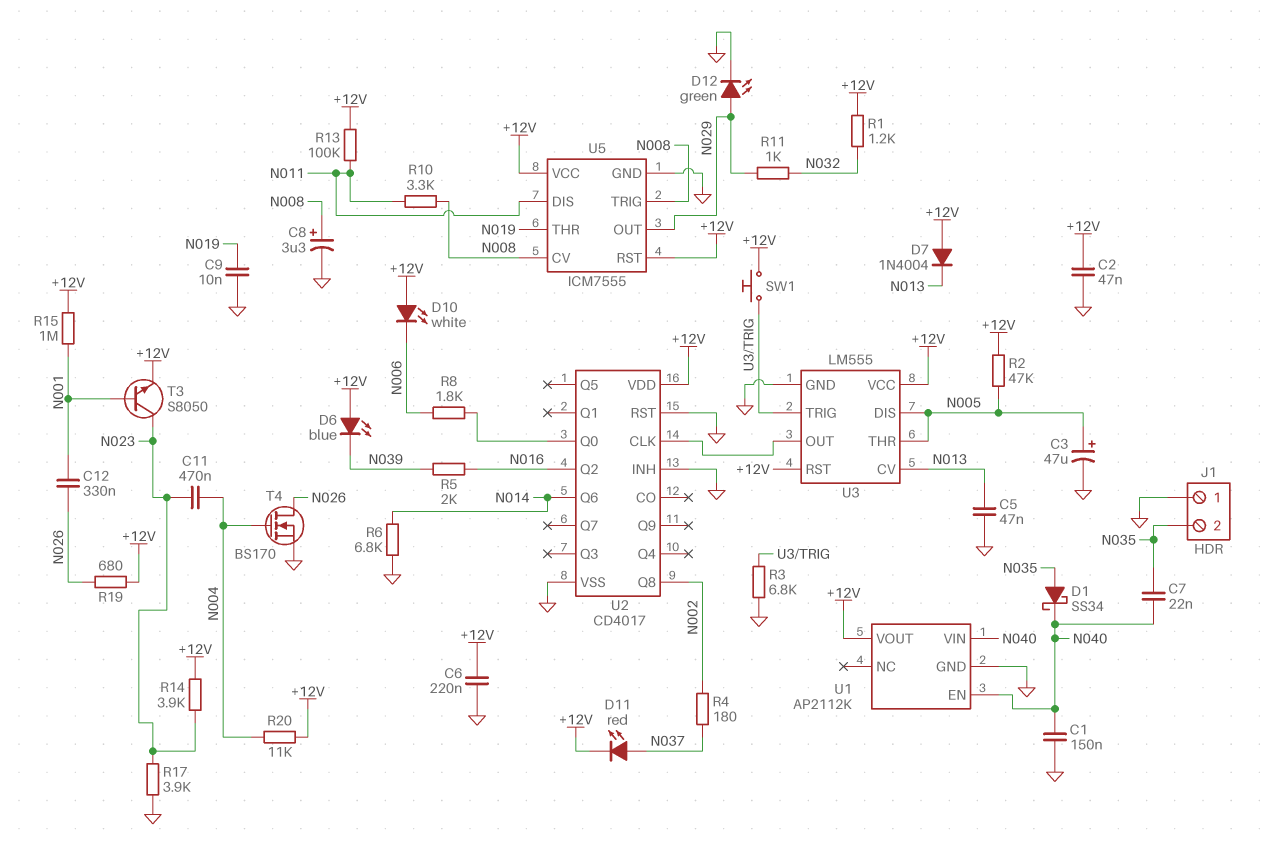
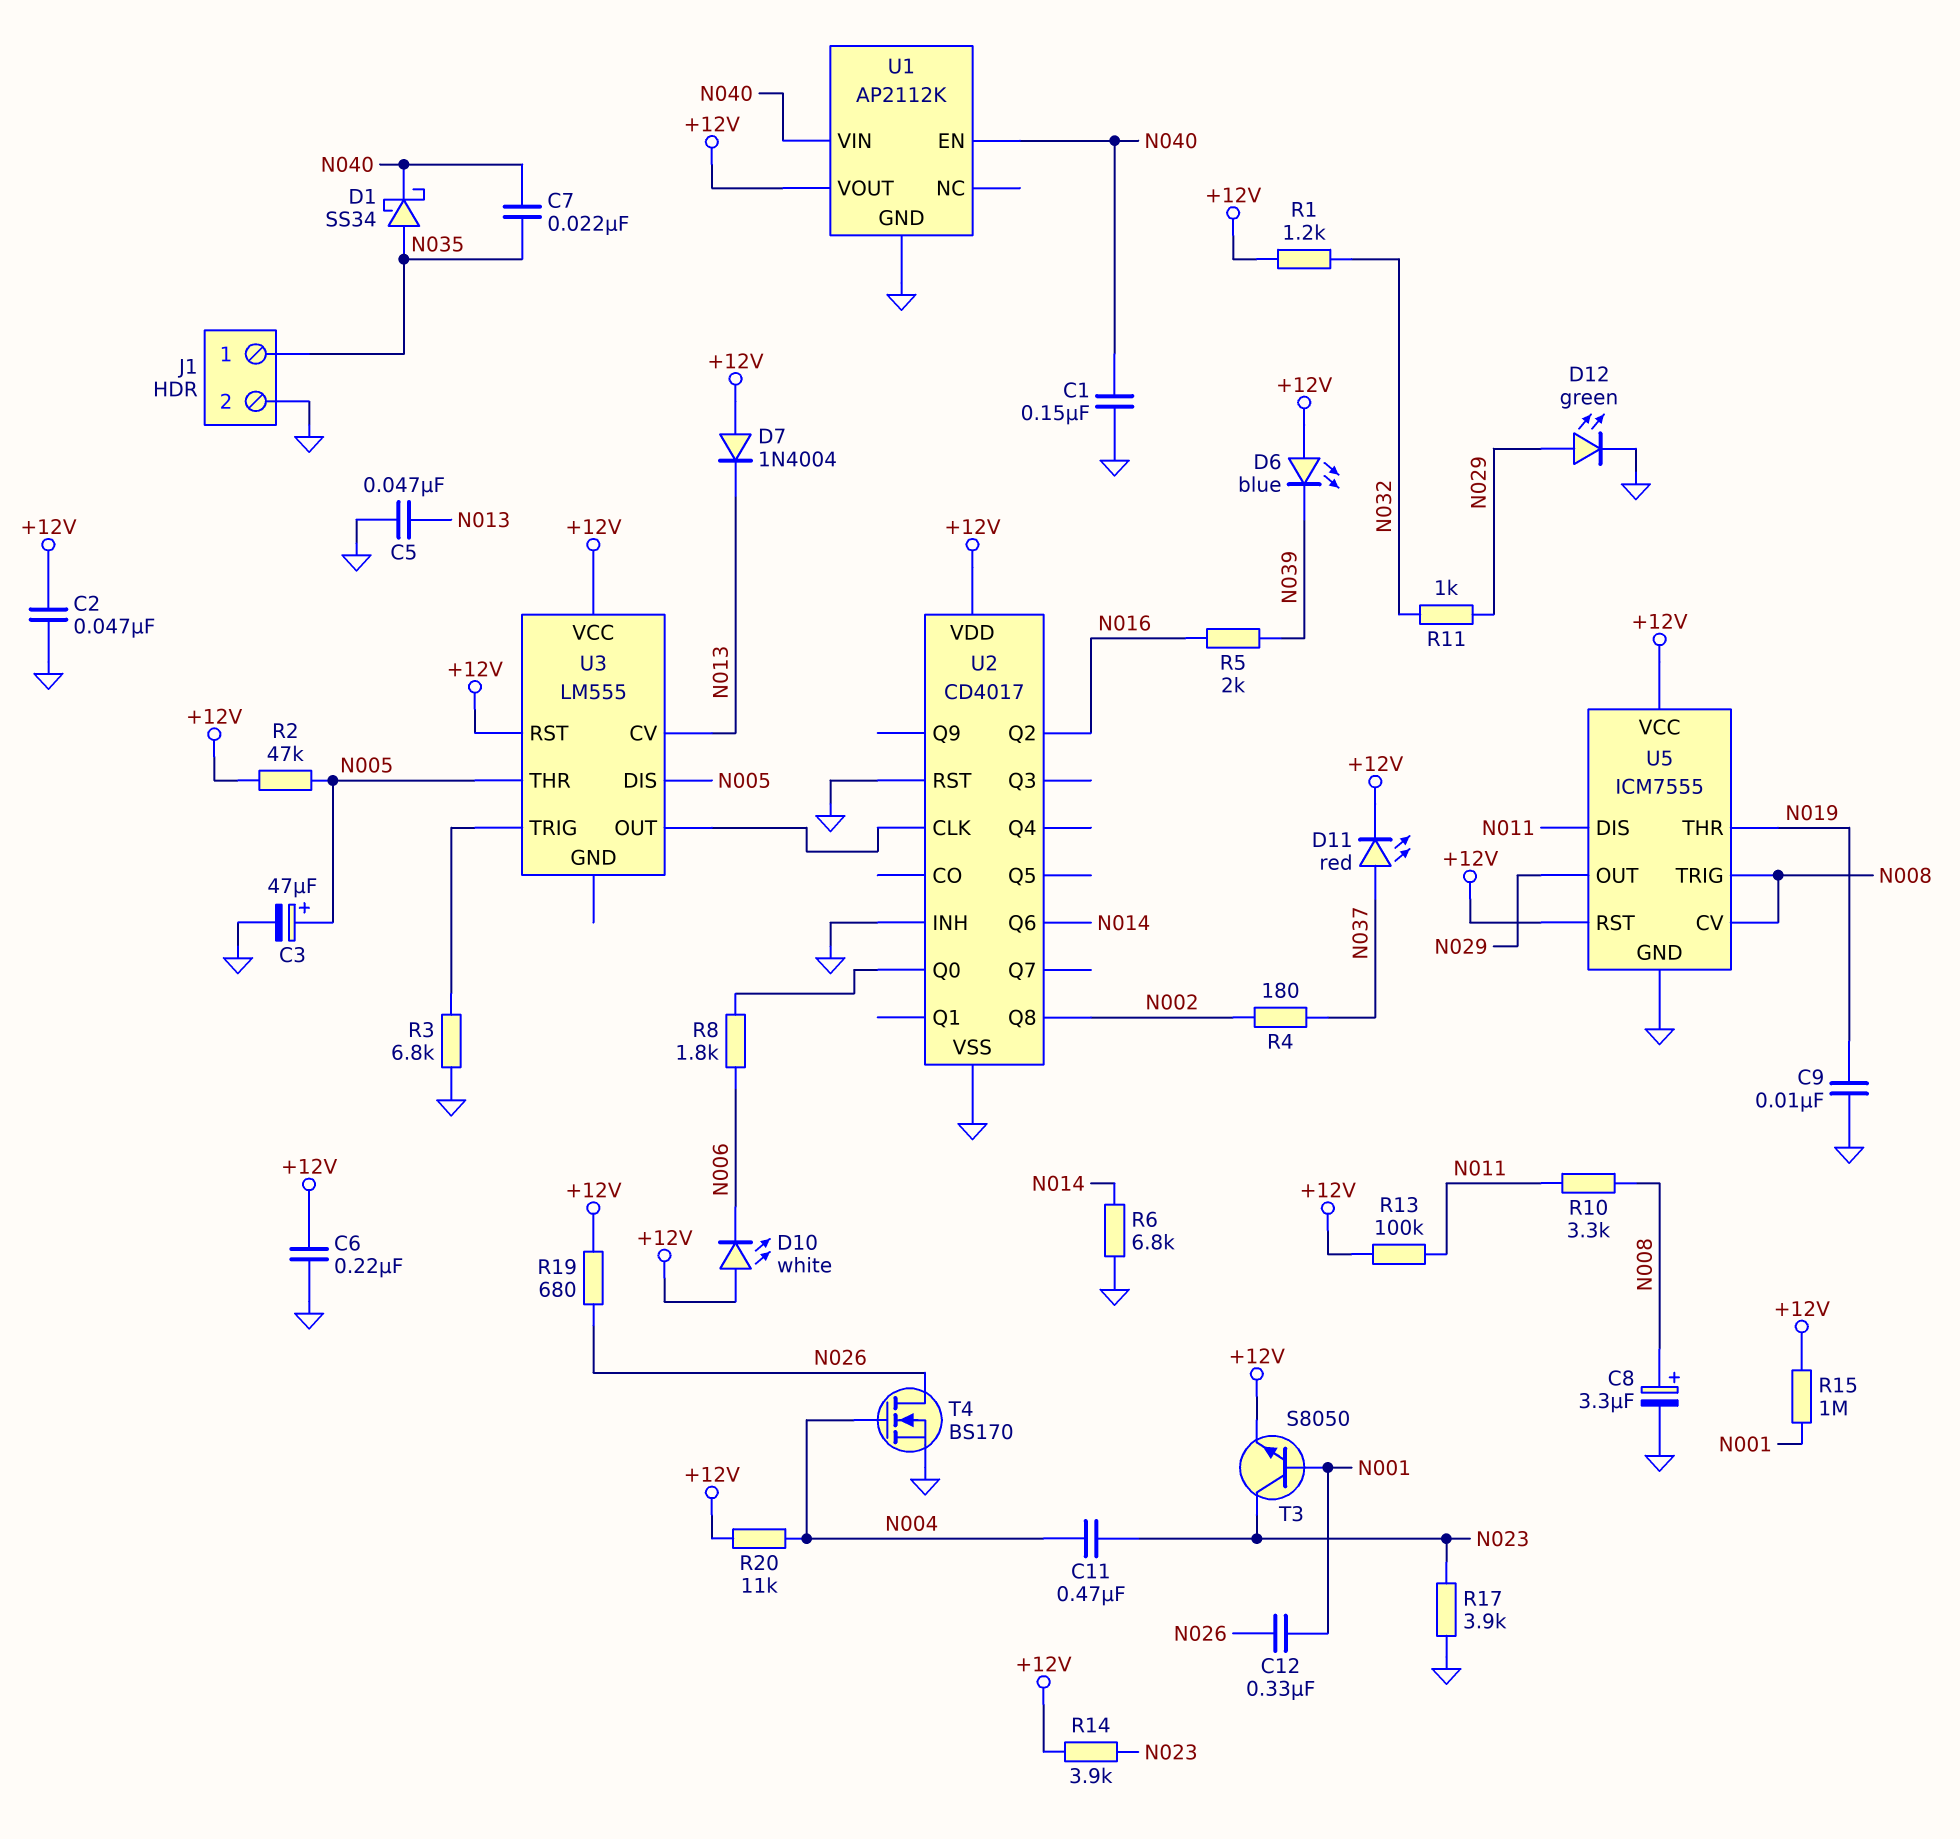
J1 pin 1: GND -> N035
J1 pin 2: N035 -> GND
SW1: button (+12V, U3/TRIG) -> none
U3 pin GND: GND -> none

